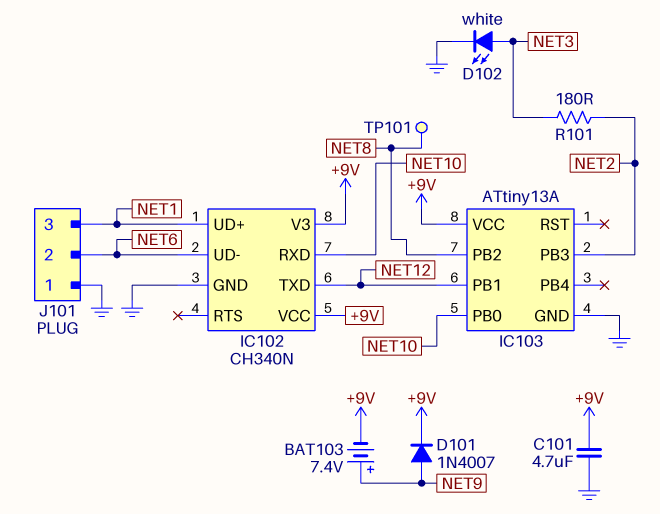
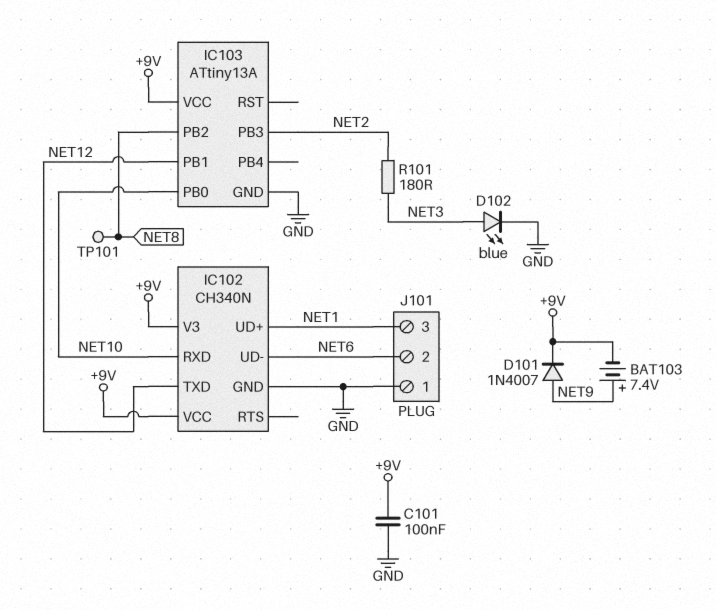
C101: 4.7uF (+9V, GND) -> 100nF (+9V, GND)
D102: LED white (A NET3, K GND) -> LED blue (A NET3, K GND)

